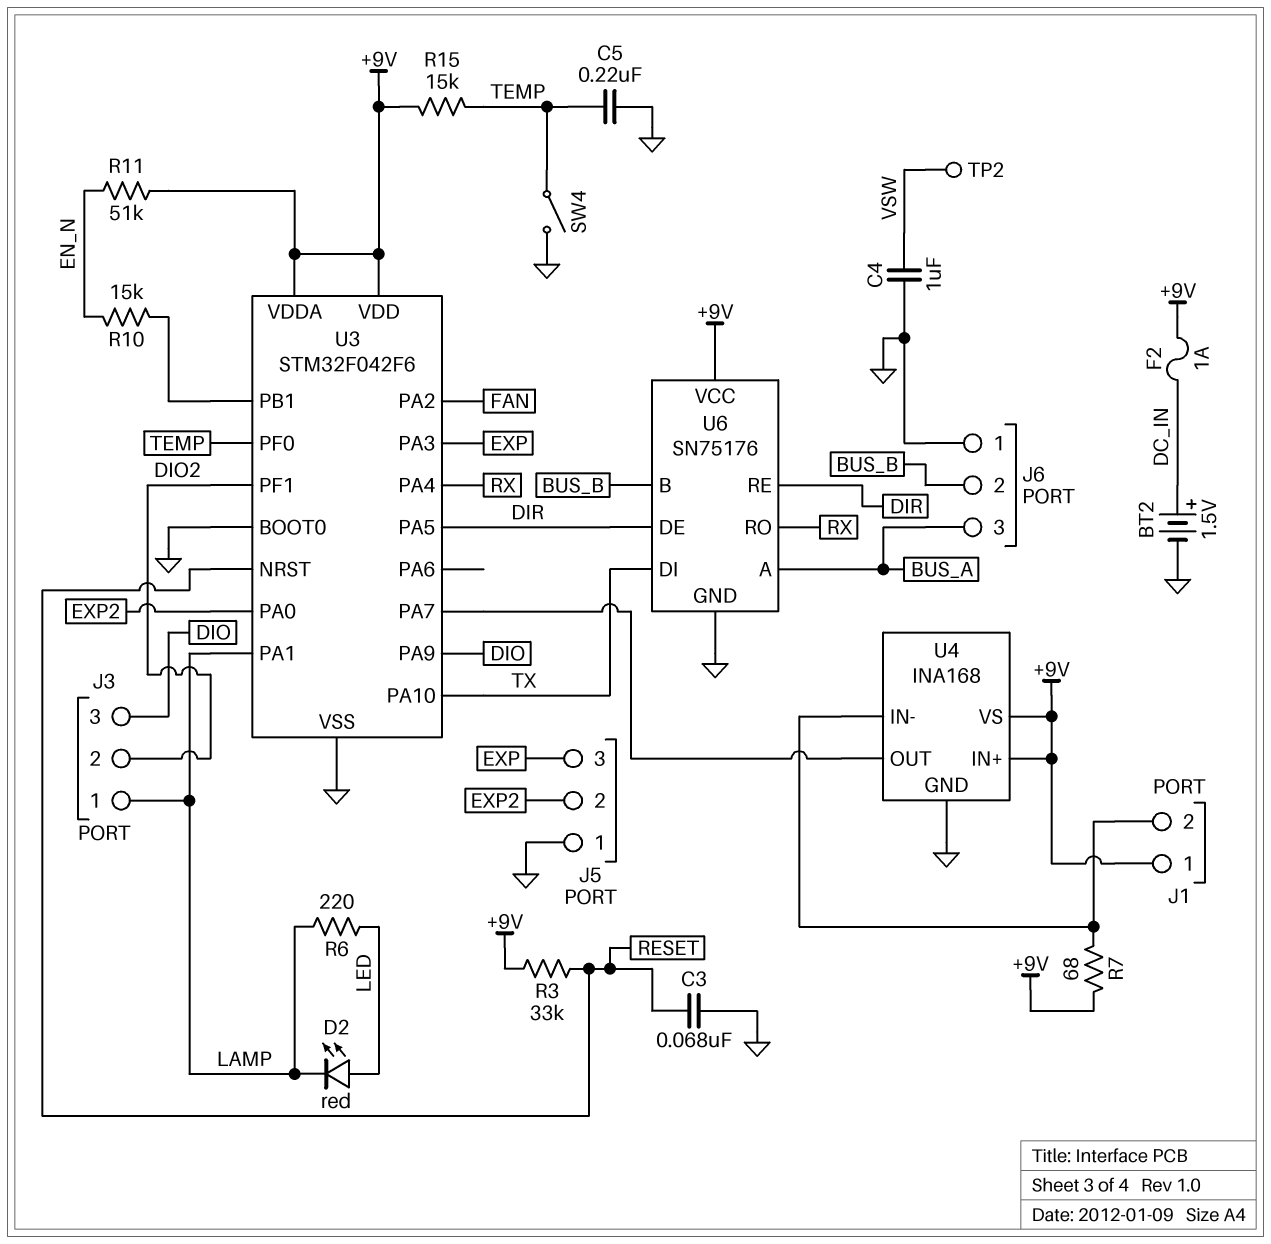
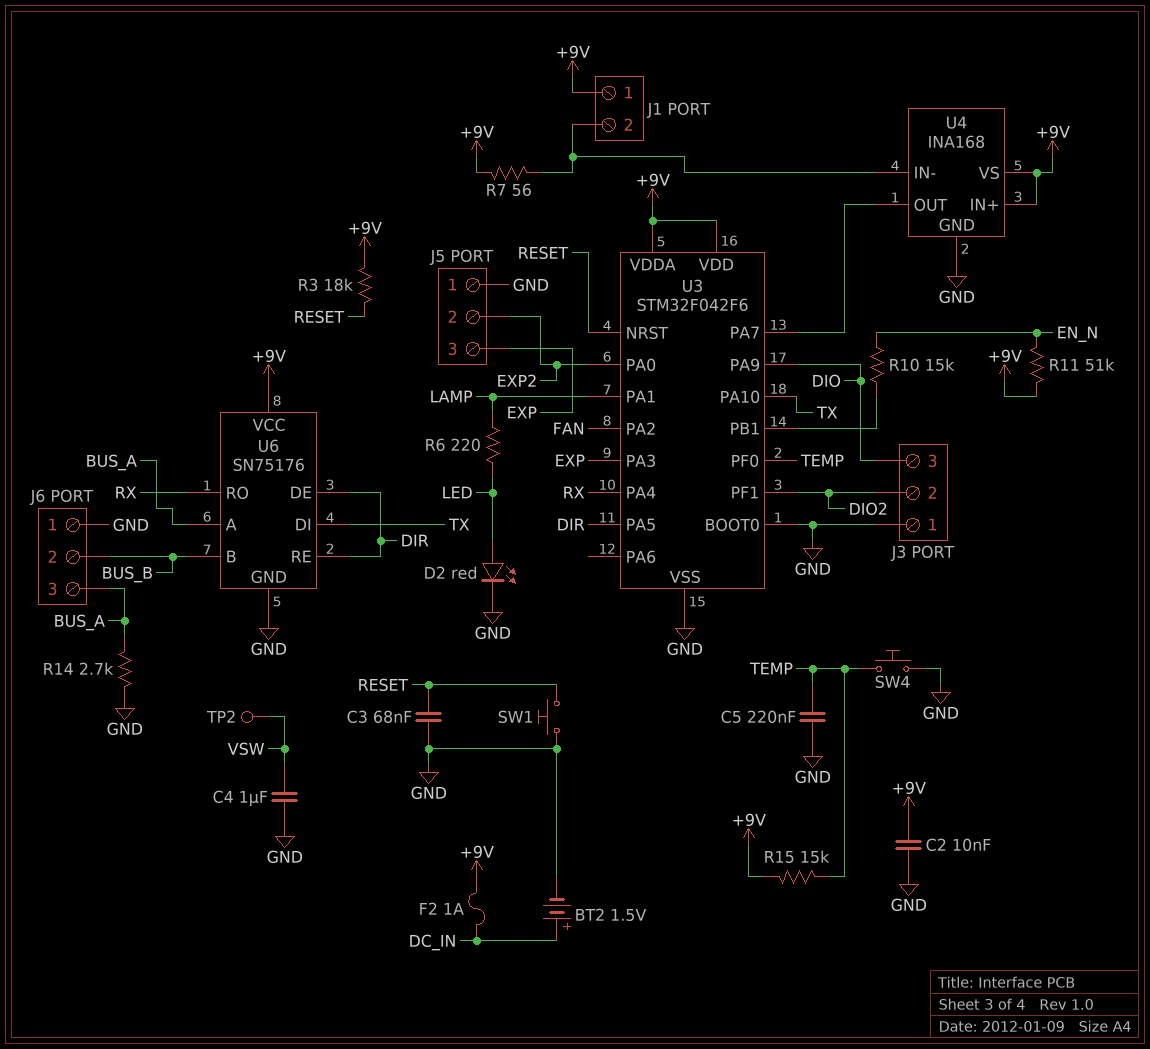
C2: none -> 10nF (+9V, GND)
D2: LED red (A LED, K LAMP) -> LED red (A LED, K GND)
J3 pin 1: LAMP -> GND
R3: 33k (+9V, RESET) -> 18k (+9V, RESET)
R7: 68 (+9V, J1/2) -> 56 (+9V, J1/2)
R14: none -> 2.7k (BUS_A, GND)
SW1: none -> button (GND, RESET)
SW4: switch (GND, TEMP) -> button (GND, TEMP)

